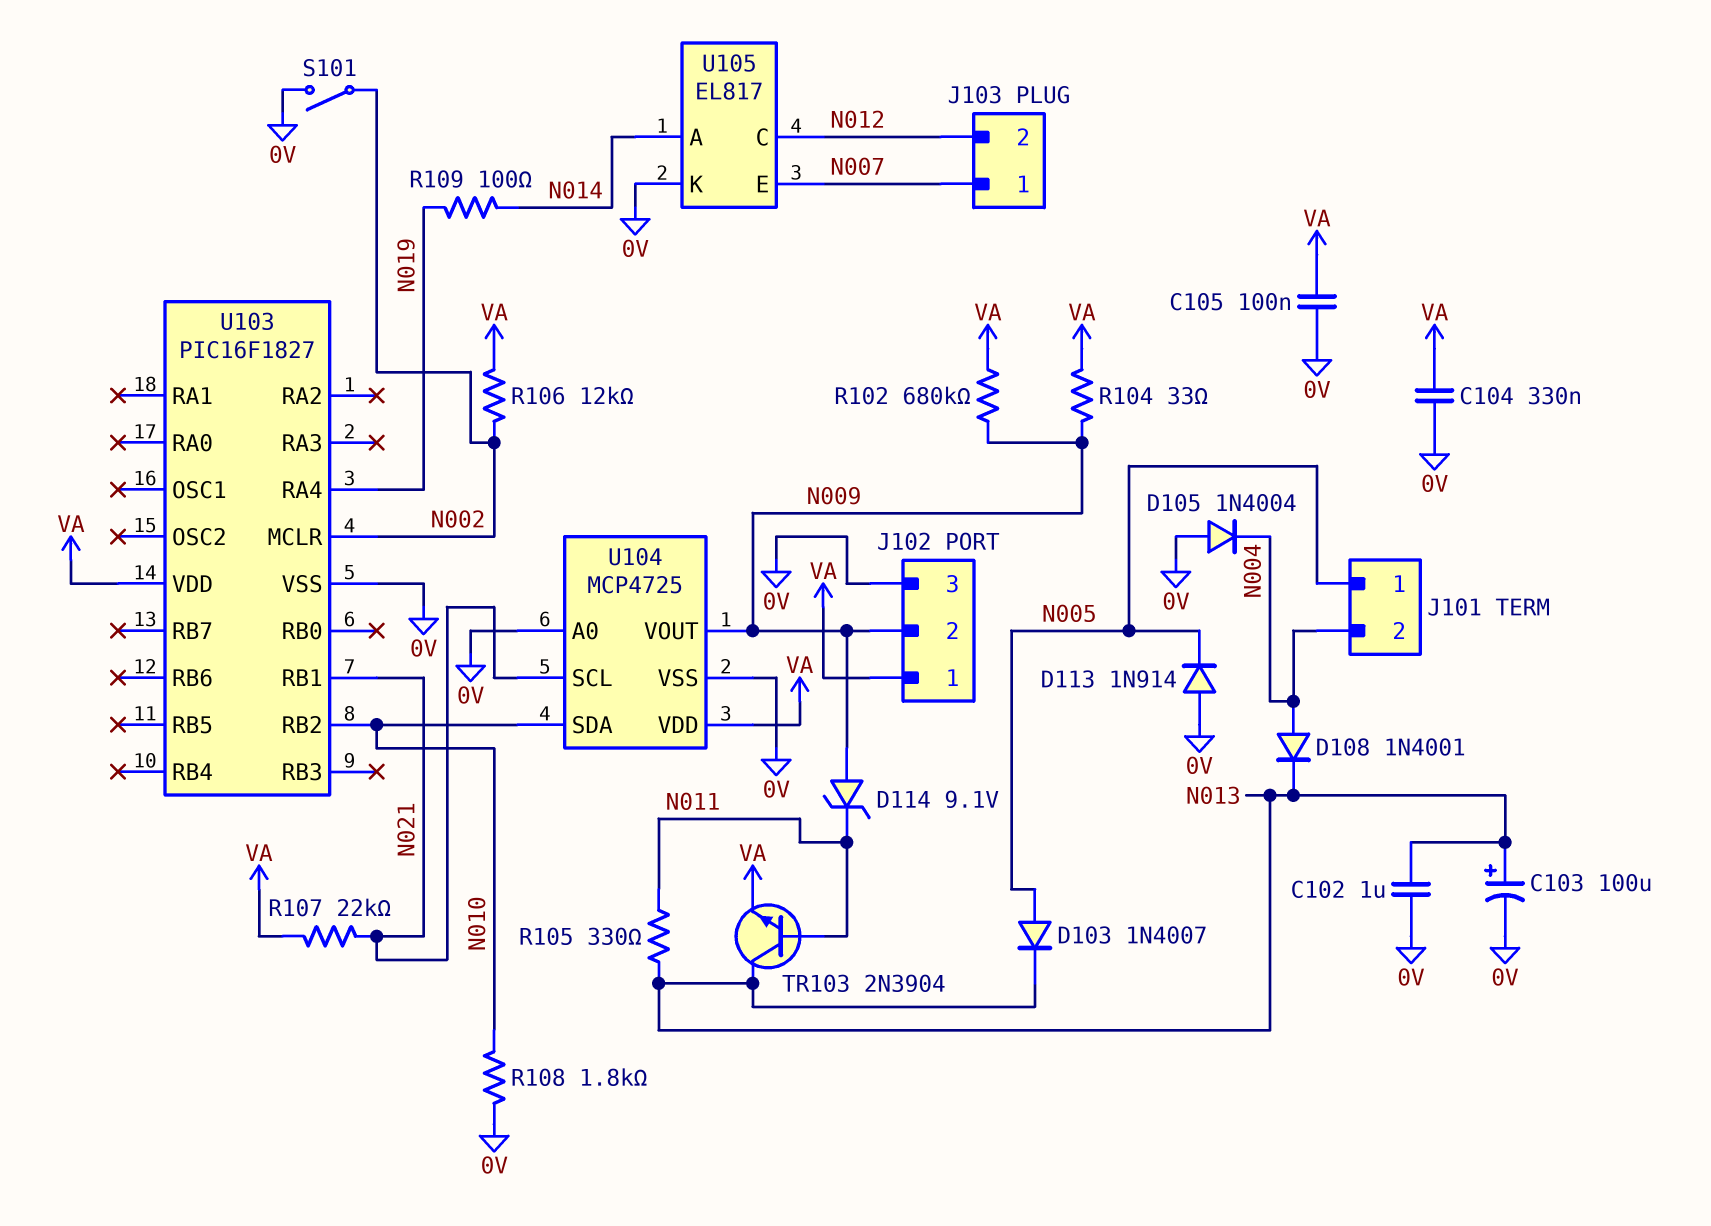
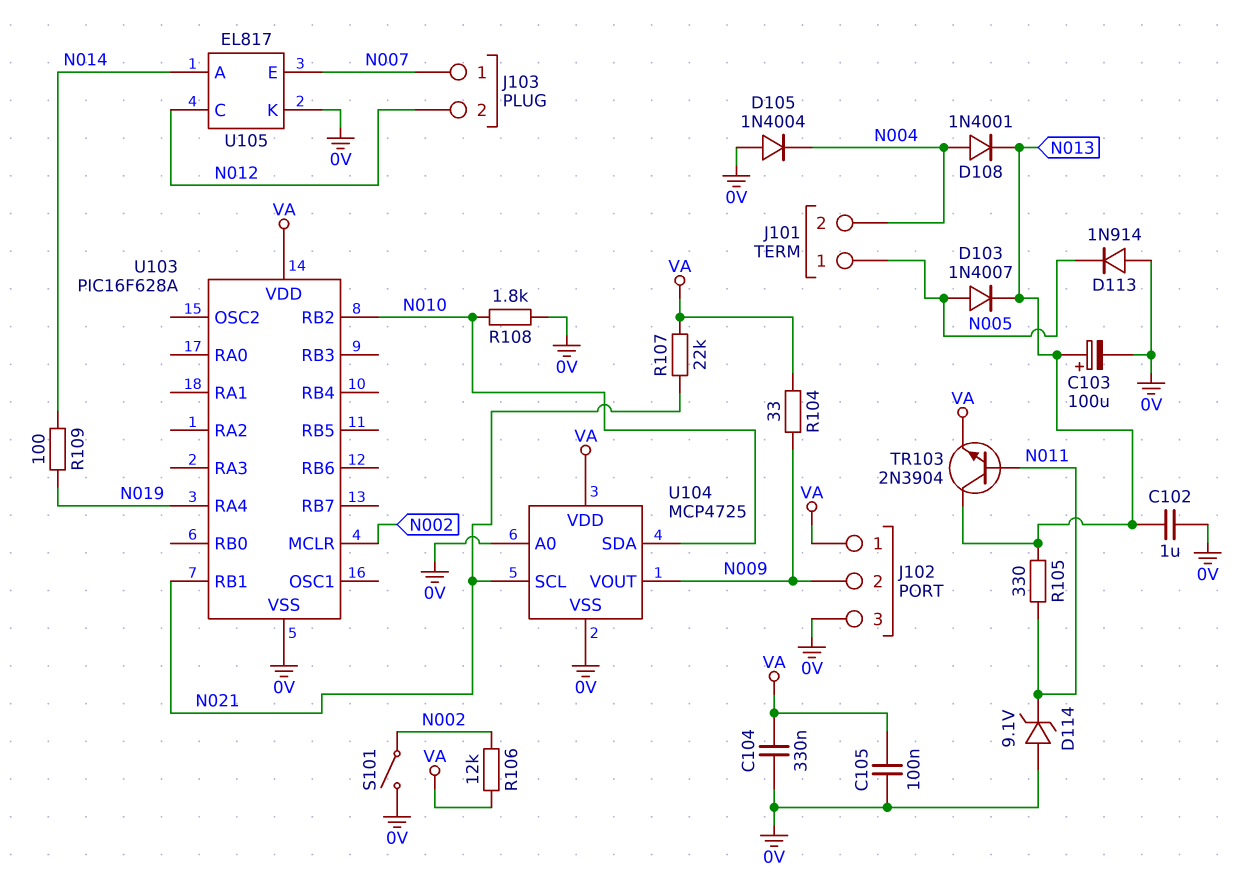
D114: zener 9.1V (A N009, K N011) -> zener 9.1V (A 0V, K N011)
R102: 680k (N009, VA) -> none
U103: PIC16F1827 -> PIC16F628A

